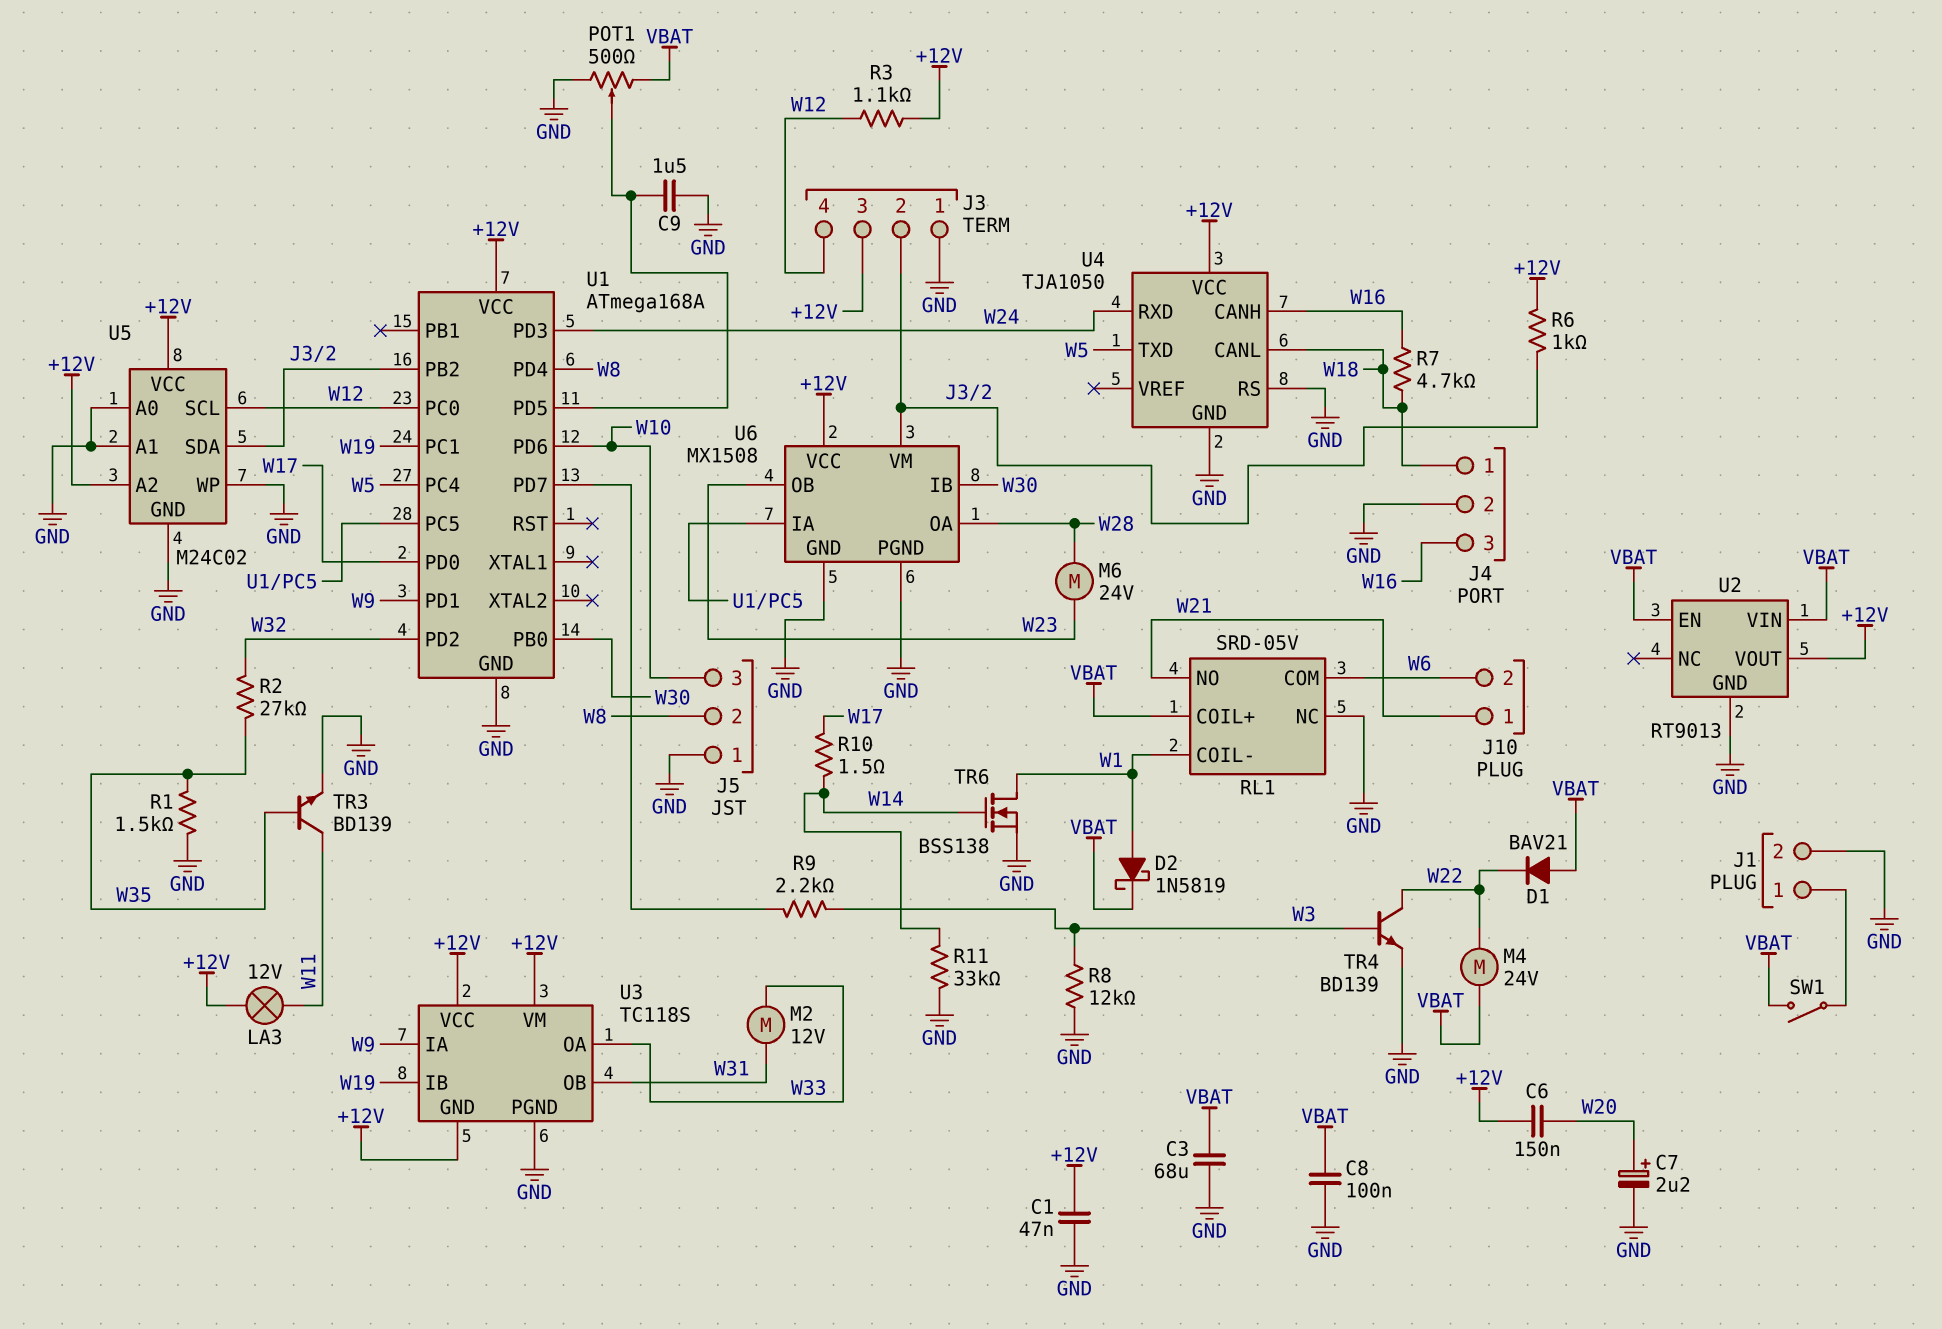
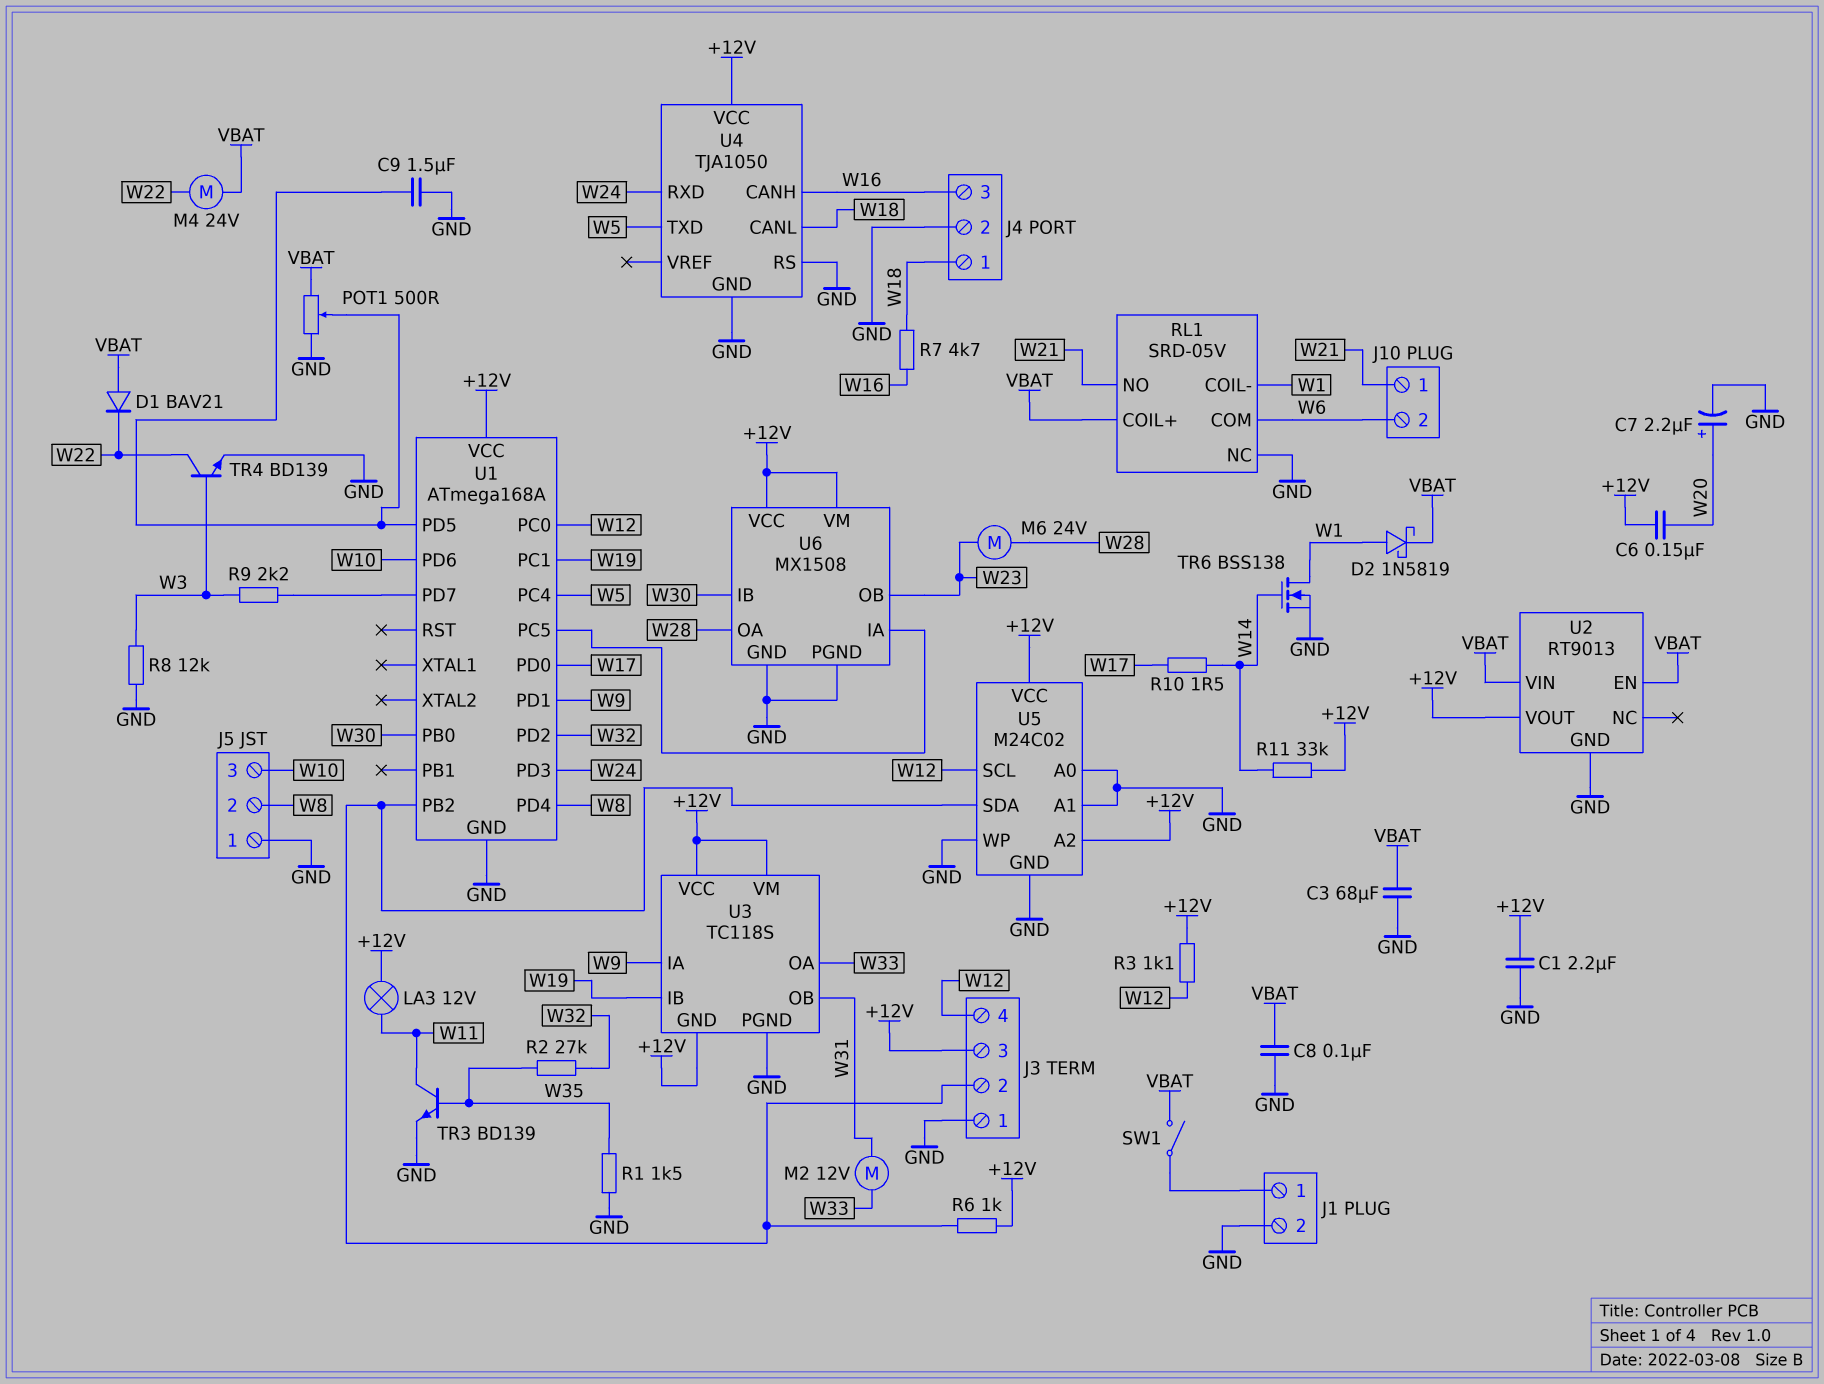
C1: 47nF (+12V, GND) -> 2.2uF (+12V, GND)
R11: 33k (GND, W14) -> 33k (+12V, W14)
U6 pin VM: J3/2 -> +12V

